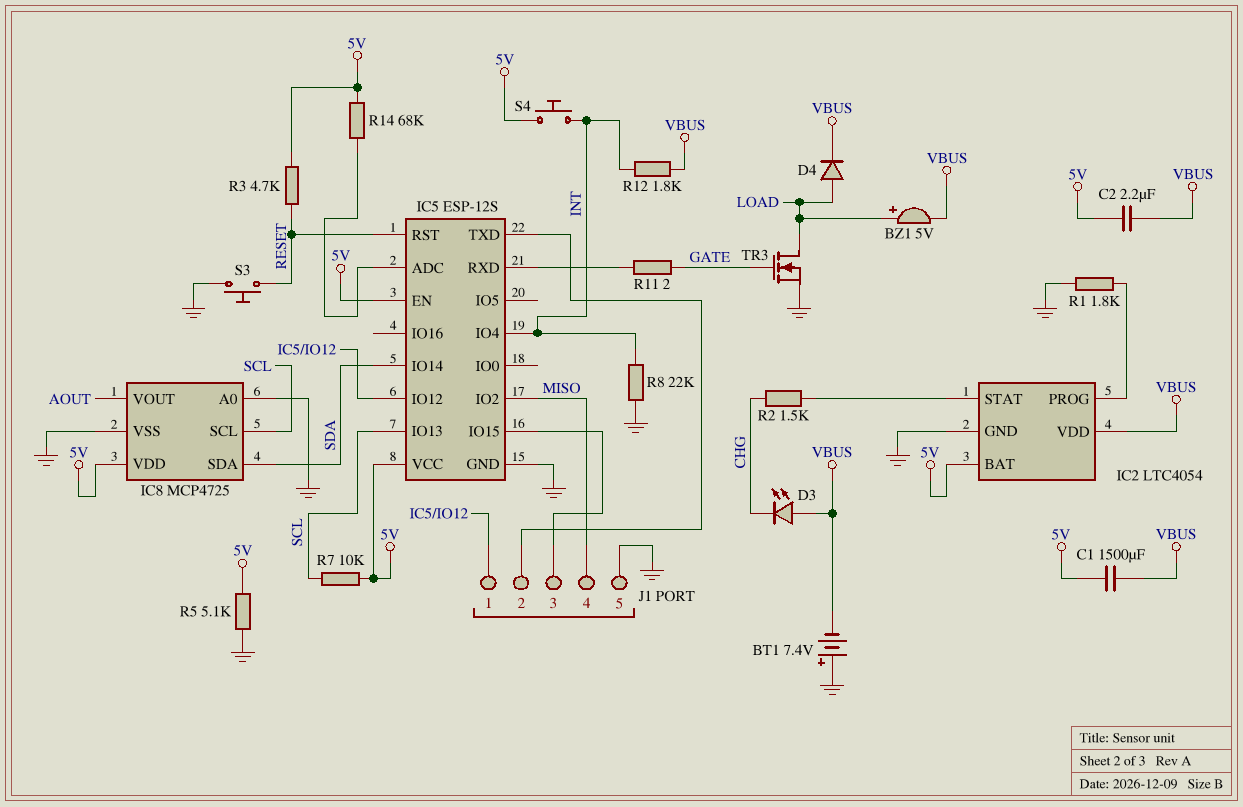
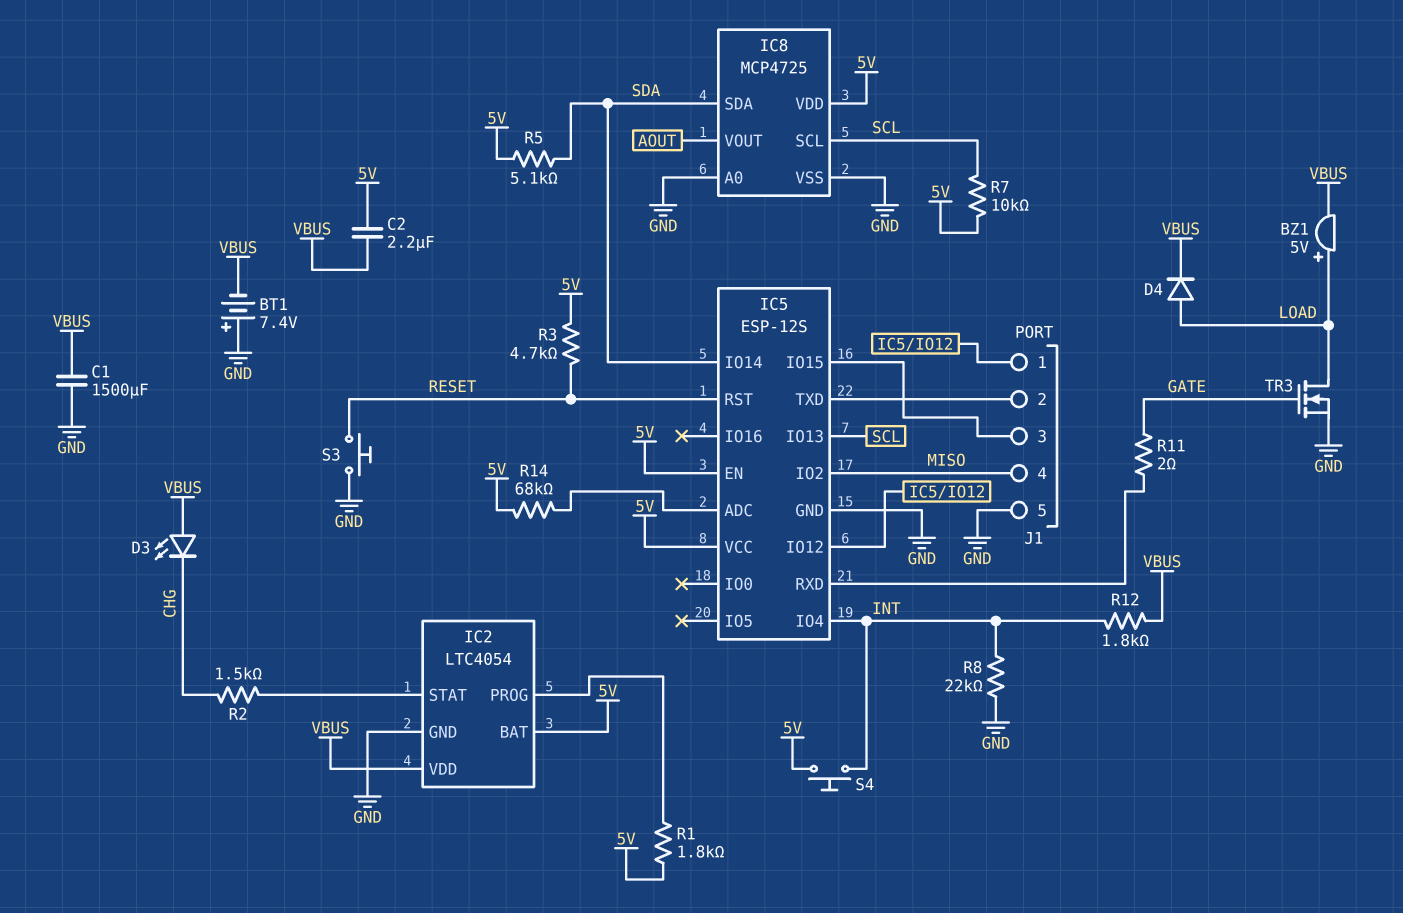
C1: 1500uF (5V, VBUS) -> 1500uF (GND, VBUS)
R1: 1.8k (GND, IC2/PROG) -> 1.8k (5V, IC2/PROG)
R5: 5.1k (5V, GND) -> 5.1k (5V, SDA)

